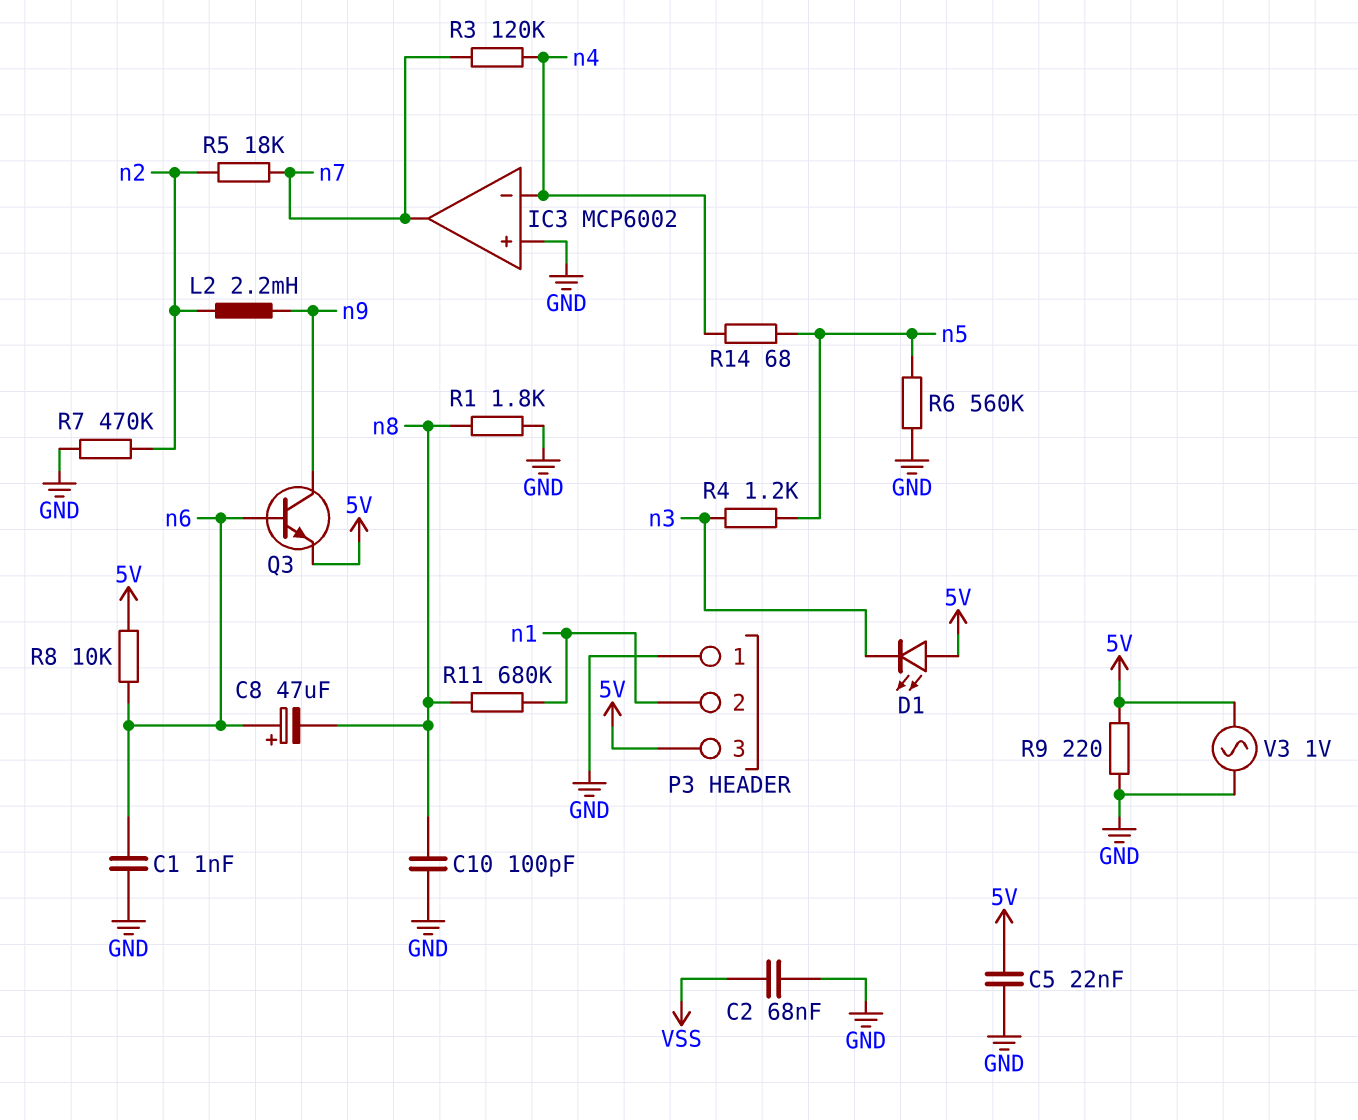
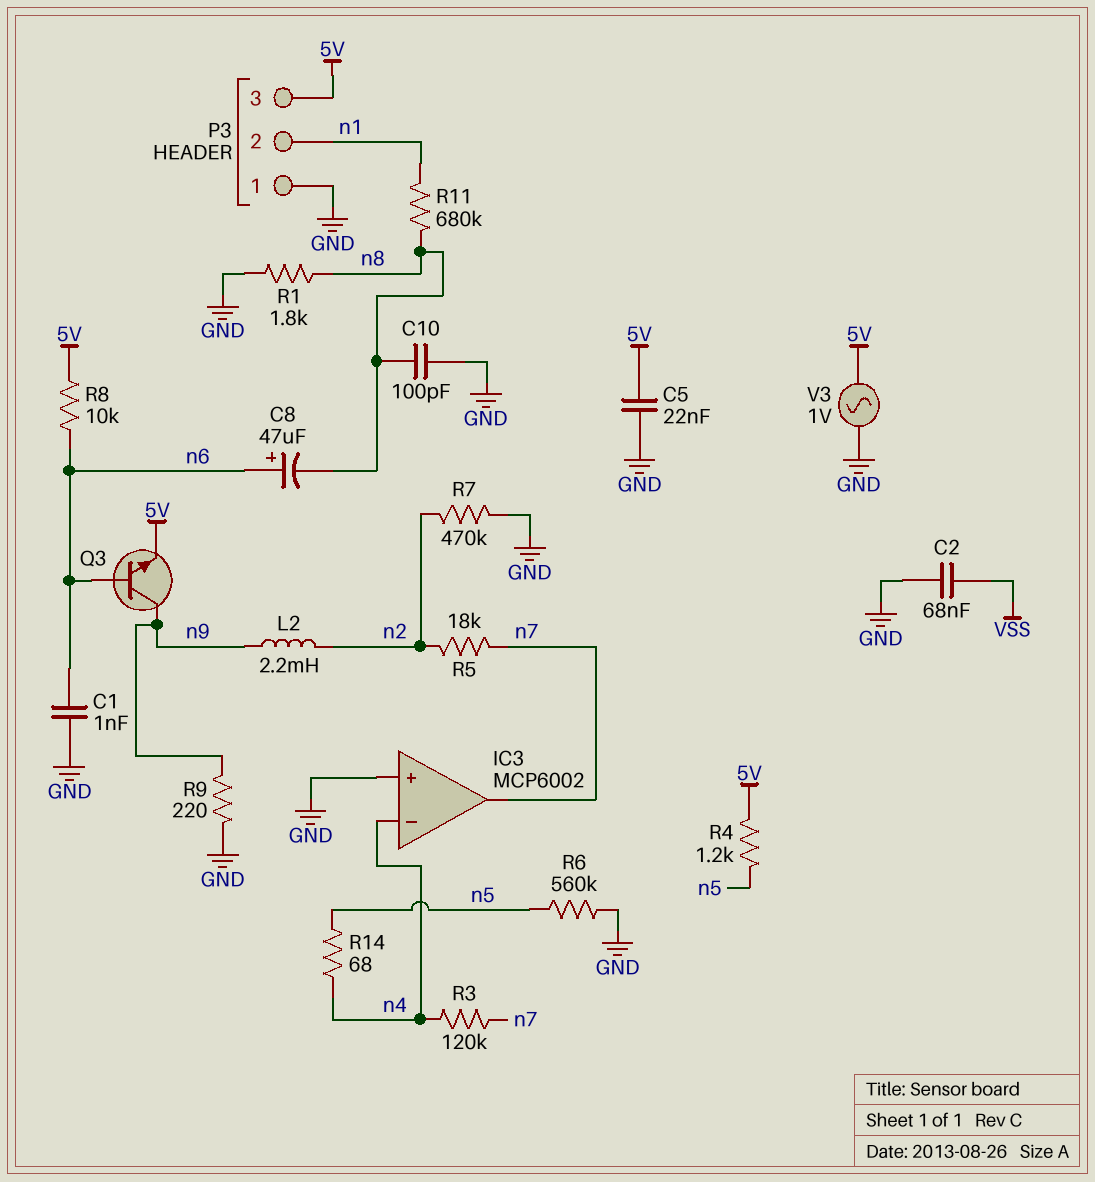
D1: LED (A 5V, K n3) -> none
R4: 1.2k (n3, n5) -> 1.2k (5V, n5)
R9: 220 (5V, GND) -> 220 (GND, n9)

